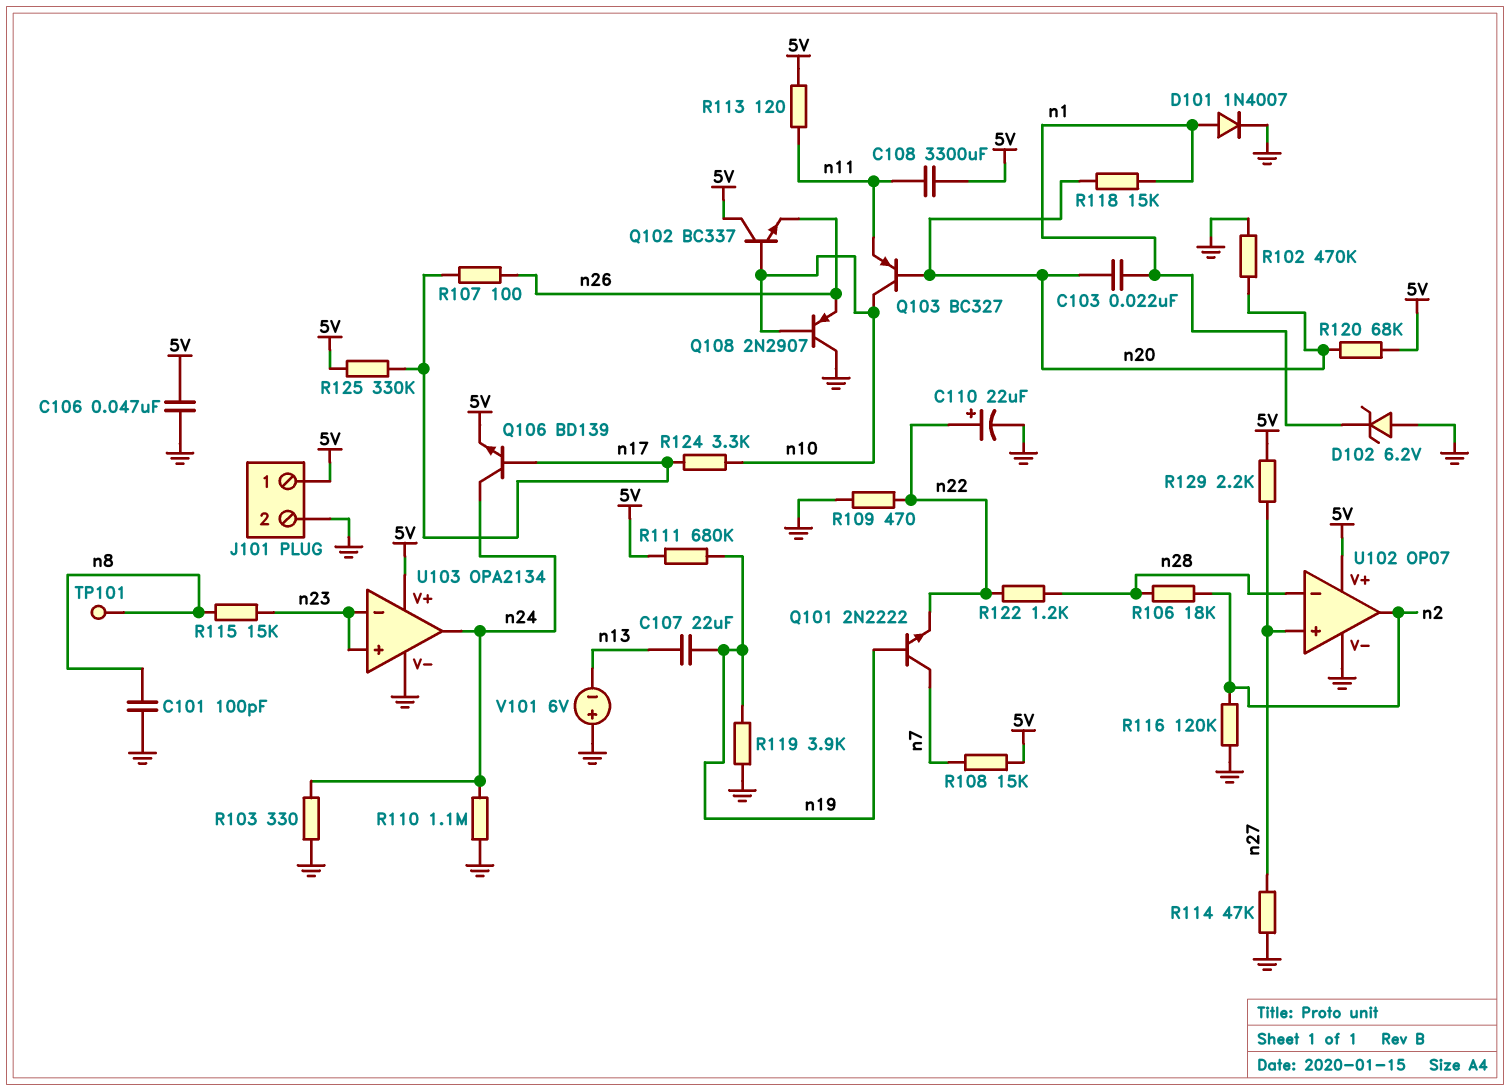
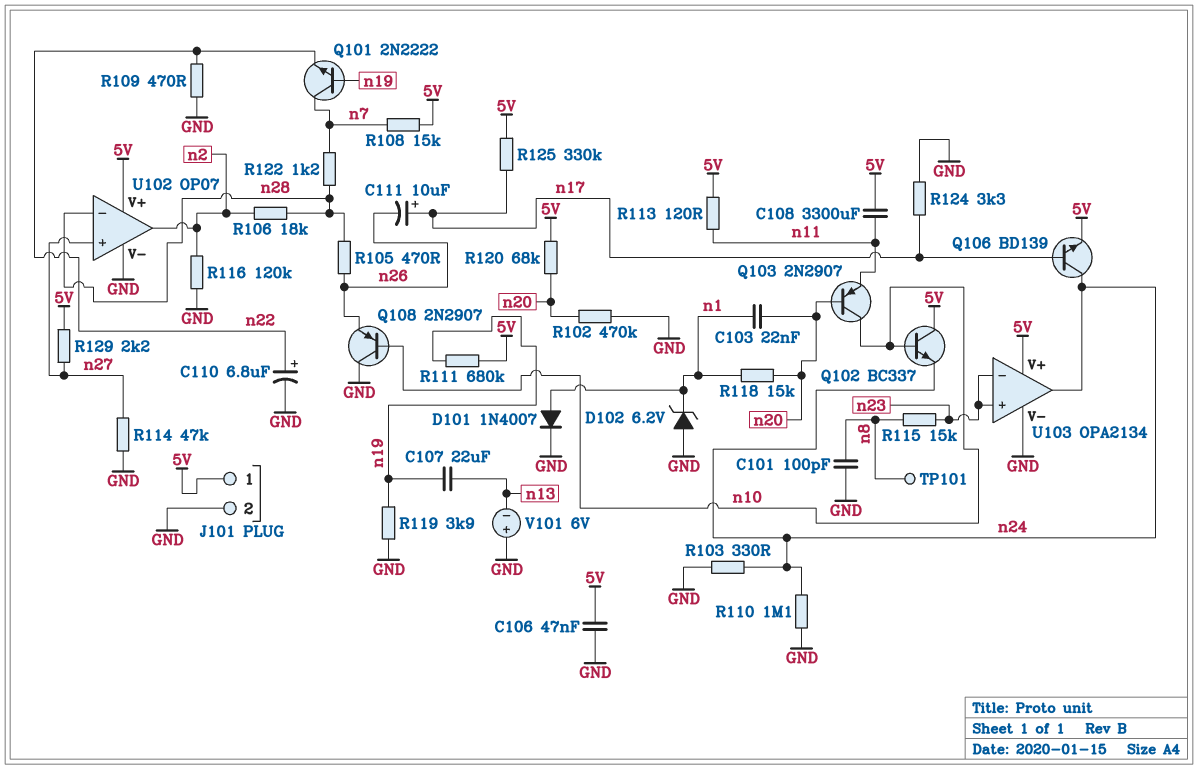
C110: 22uF (plus n22, minus GND) -> 6.8uF (plus n22, minus GND)
C111: none -> 10uF (plus n17, minus n26)
Q102: NPN BC337 (B n10, C 5V, E n26) -> NPN BC337 (B n10, C 5V, E n24)
Q103: PNP BC327 (B n20, C n10, E n11) -> PNP 2N2907 (B n20, C n10, E n11)
R105: none -> 470 (n26, n28)
R107: 100 (n17, n26) -> none
R122: 1.2k (n22, n28) -> 1.2k (n7, n28)
R124: 3.3k (n10, n17) -> 3.3k (GND, n17)

